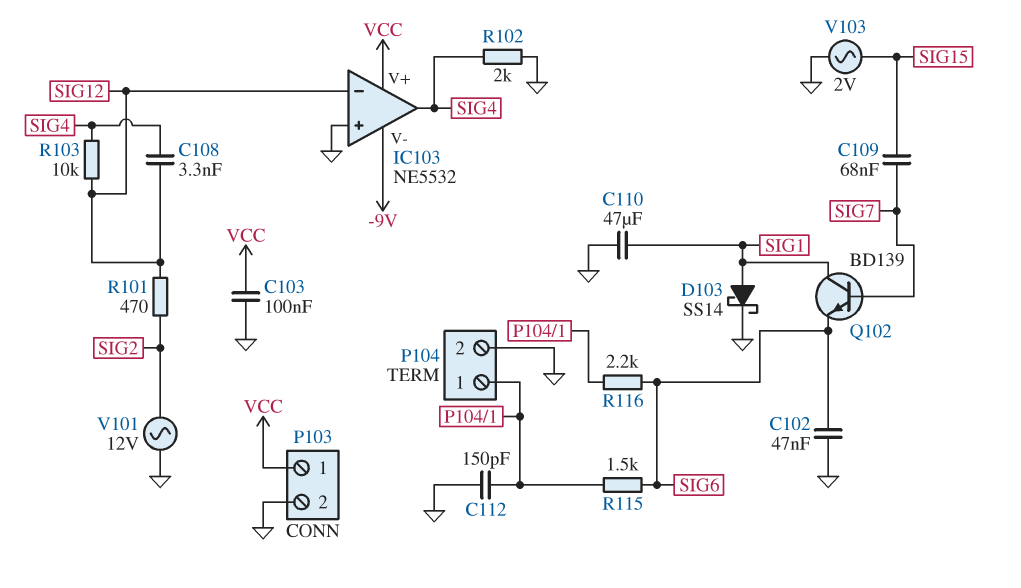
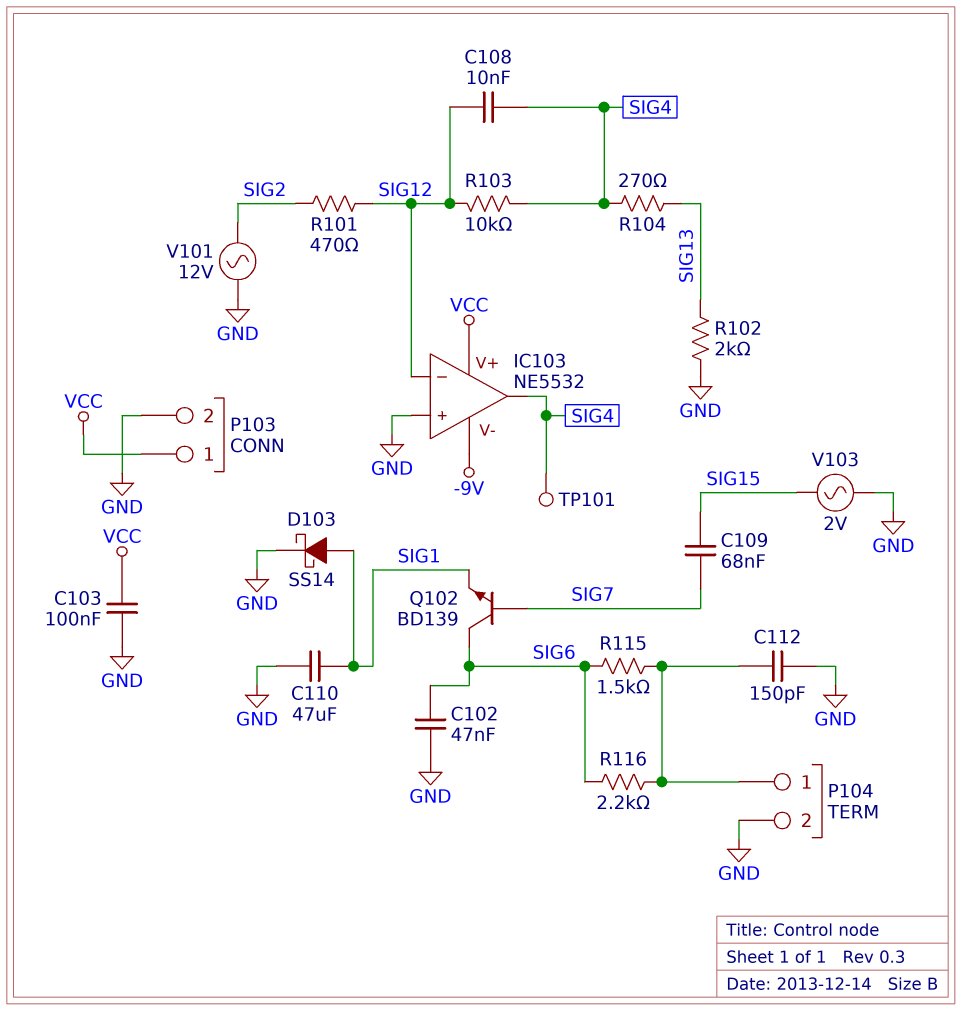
C108: 3.3nF (SIG4, SIG12) -> 10nF (SIG4, SIG12)
Q102: NPN BD139 (B SIG7, C SIG1, E SIG6) -> NPN BD139 (B SIG7, C SIG6, E SIG1)
R102: 2k (GND, SIG4) -> 2k (GND, SIG13)
R104: none -> 270 (SIG4, SIG13)
TP101: none -> test point (SIG4)

